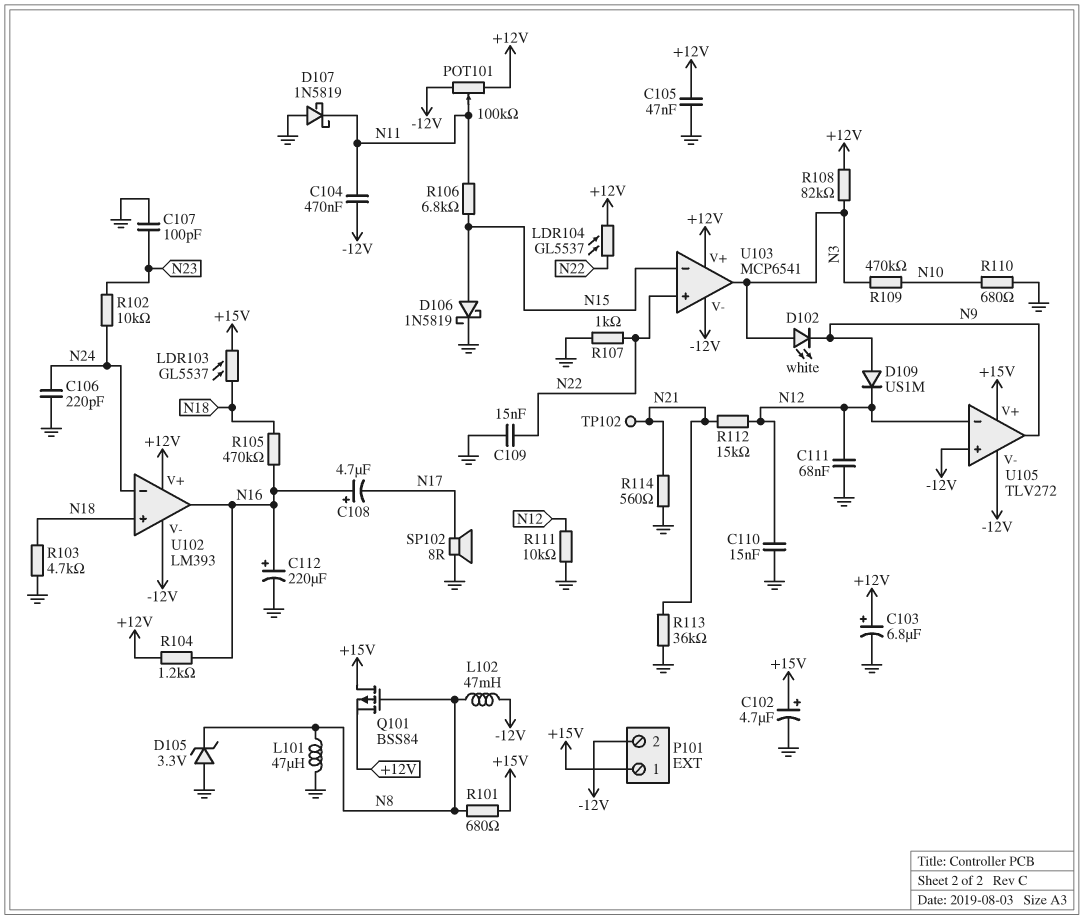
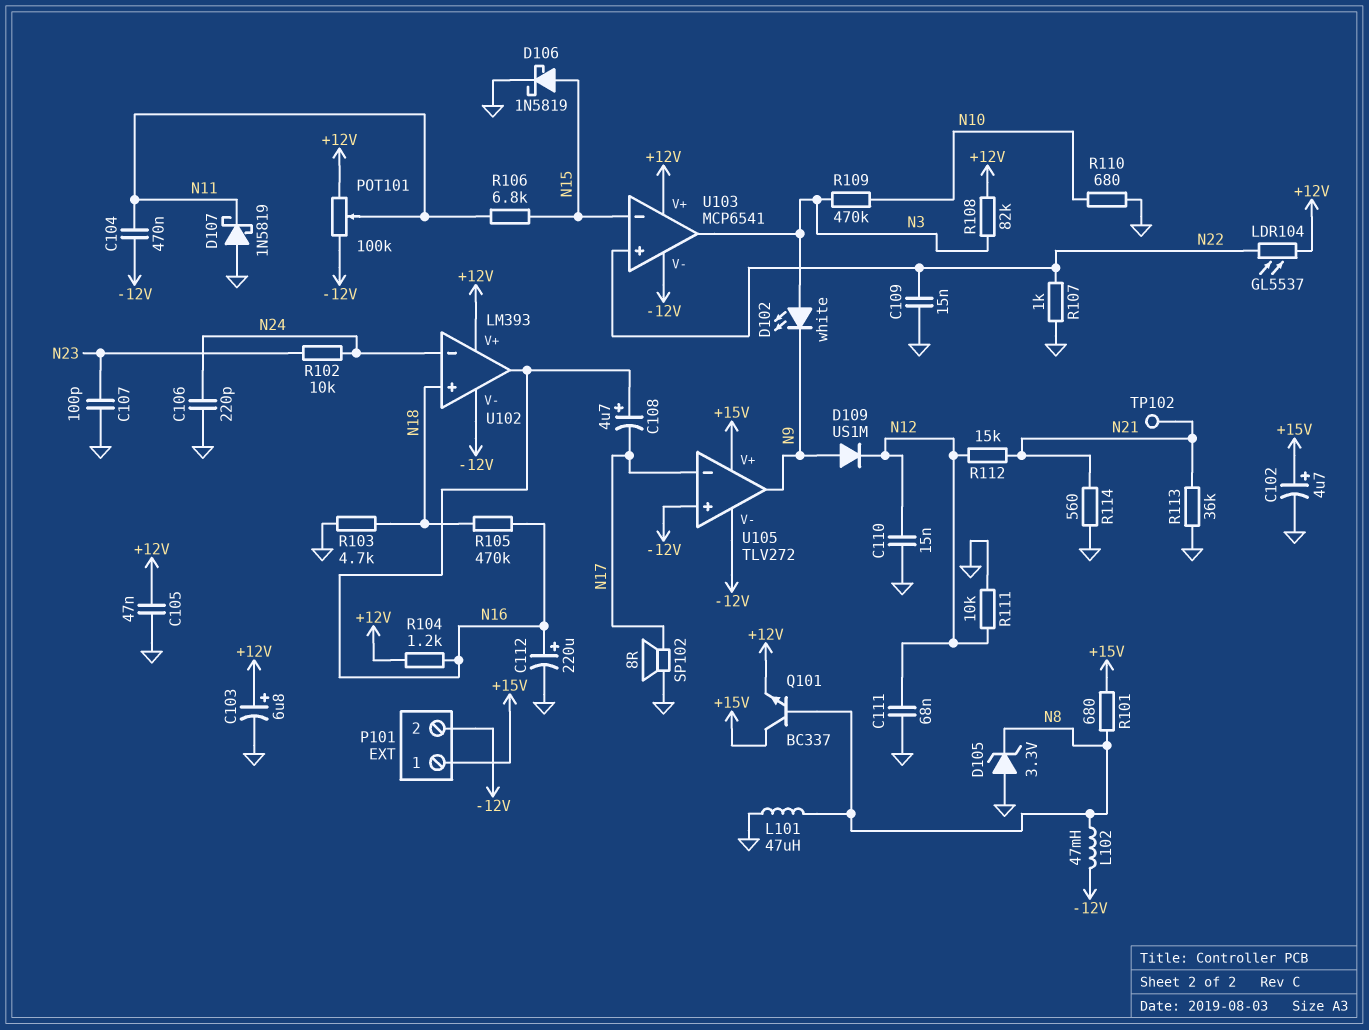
LDR103: GL5537 (+15V, N18) -> none
Q101: PMOS BSS84 (G N8, D +15V, S +12V) -> NPN BC337 (B N8, C +15V, E +12V)
U105 pin in-: N12 -> N17

